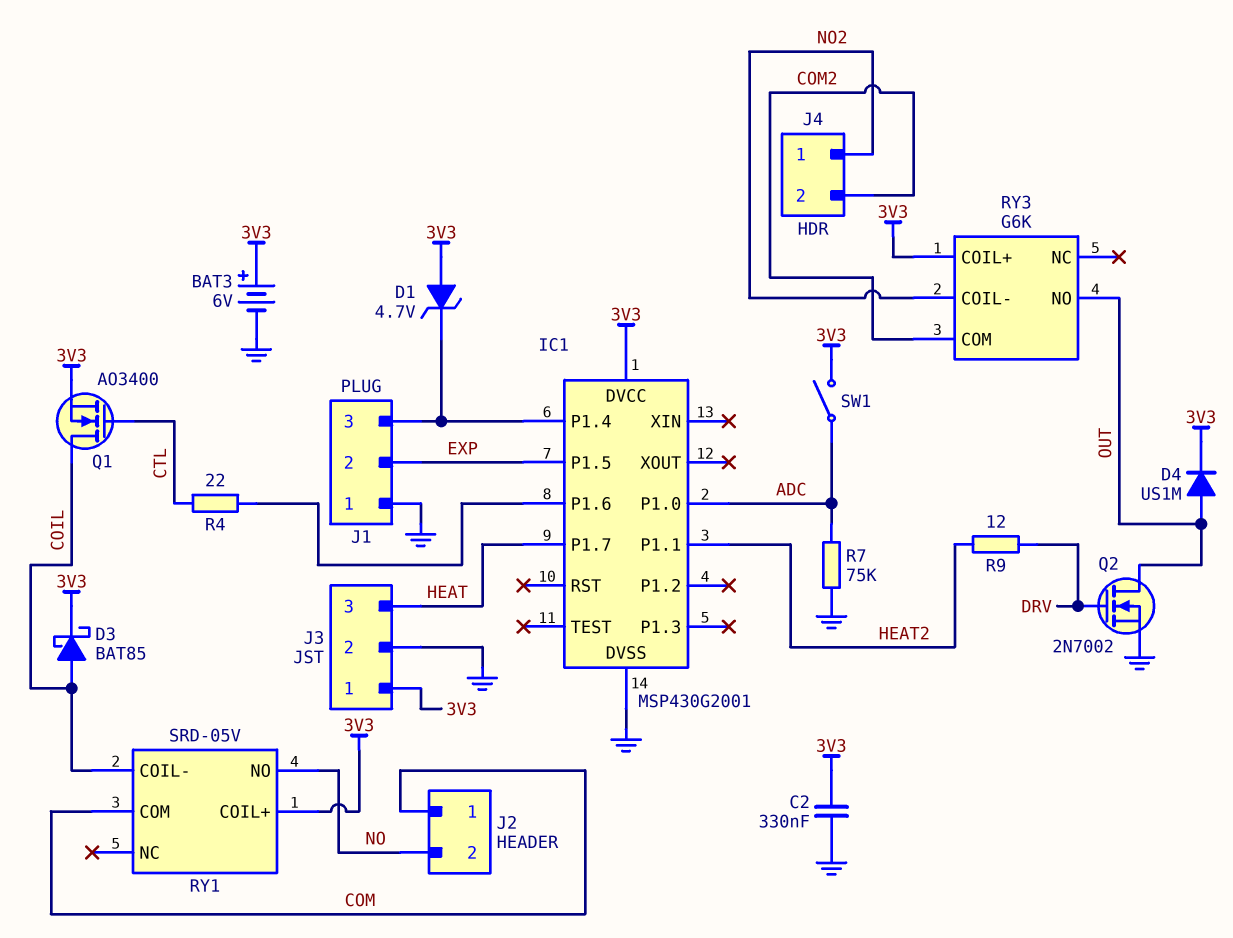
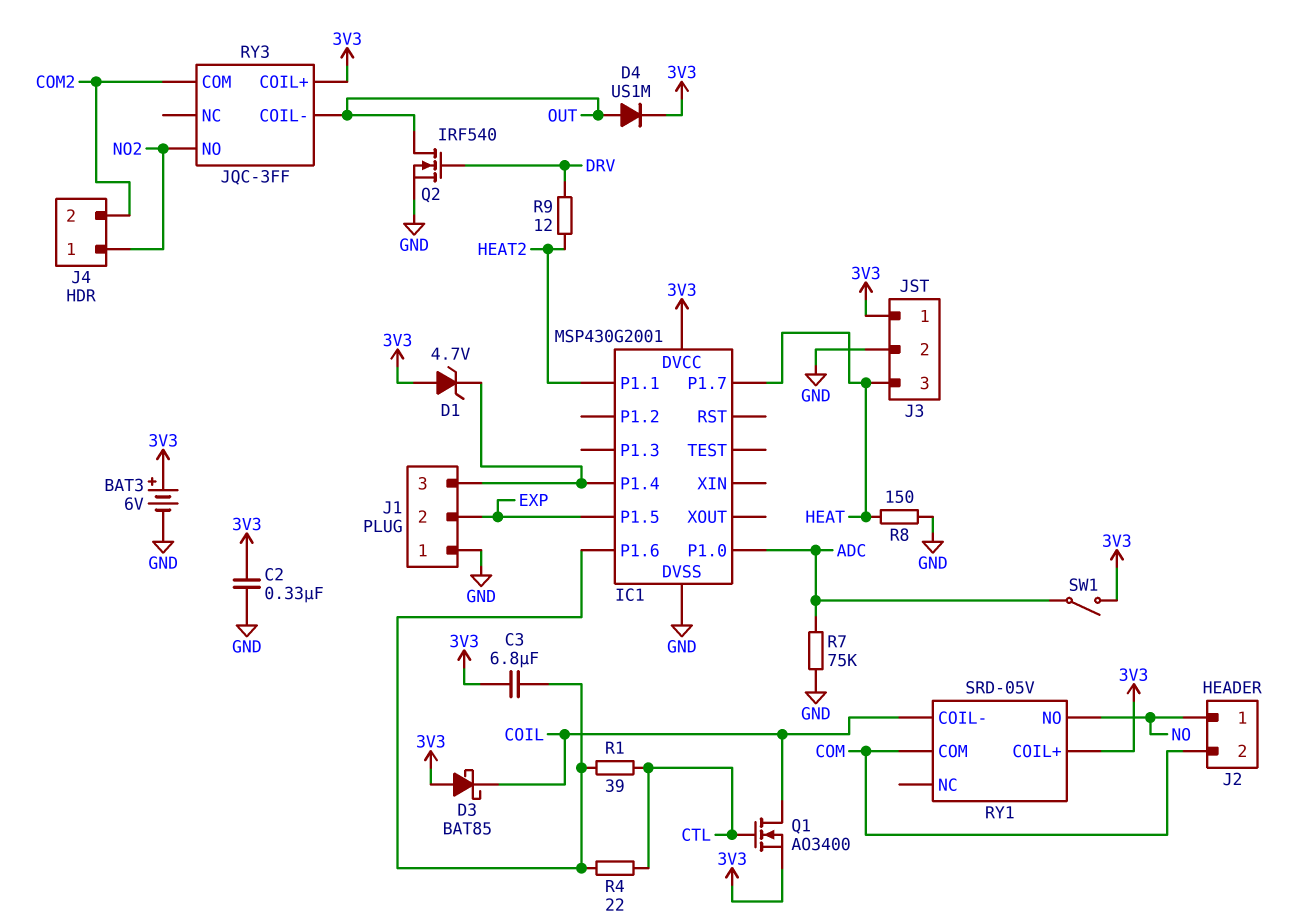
C3: none -> 6.8uF (3V3, IC1/P1.6)
D3: schottky BAT85 (A COIL, K 3V3) -> schottky BAT85 (A 3V3, K COIL)
J2 pin 1: COM -> NO
J2 pin 2: NO -> COM
Q2: NMOS 2N7002 (G DRV, D OUT, S GND) -> NMOS IRF540 (G DRV, D OUT, S GND)
R1: none -> 39 (CTL, IC1/P1.6)
R8: none -> 150 (GND, HEAT)
RY3: G6K -> JQC-3FF
RY3 pin COIL-: NO2 -> OUT
RY3 pin NO: OUT -> NO2

